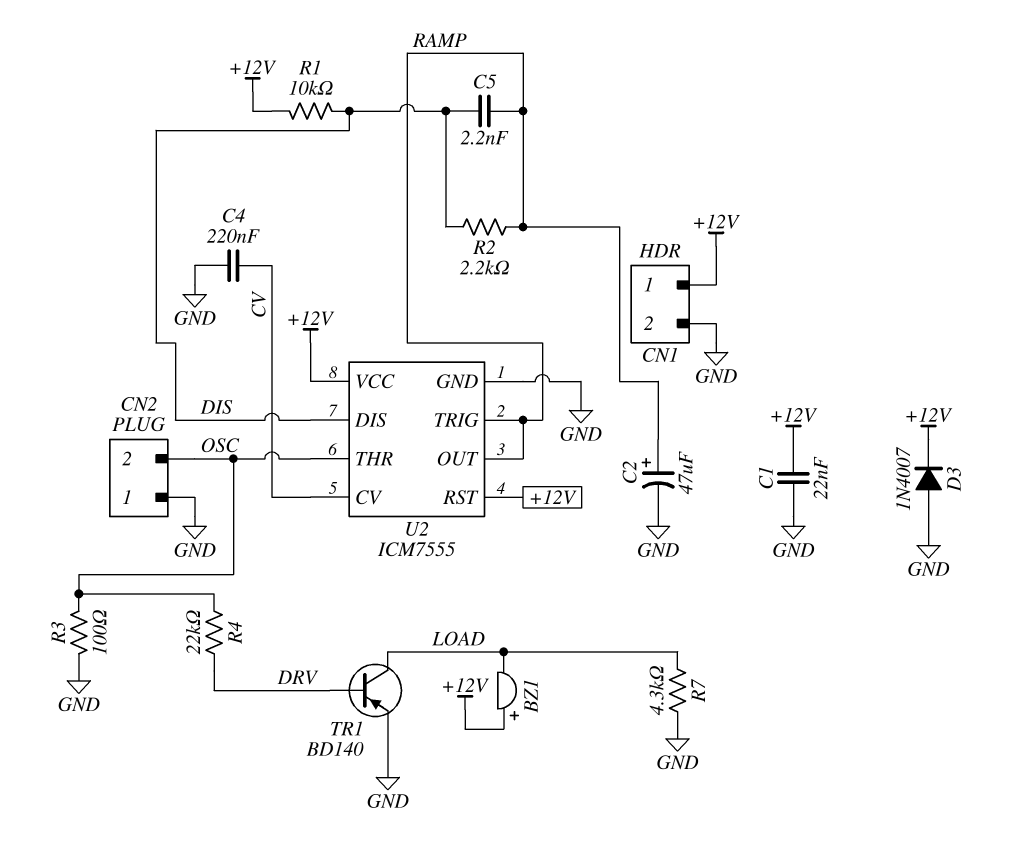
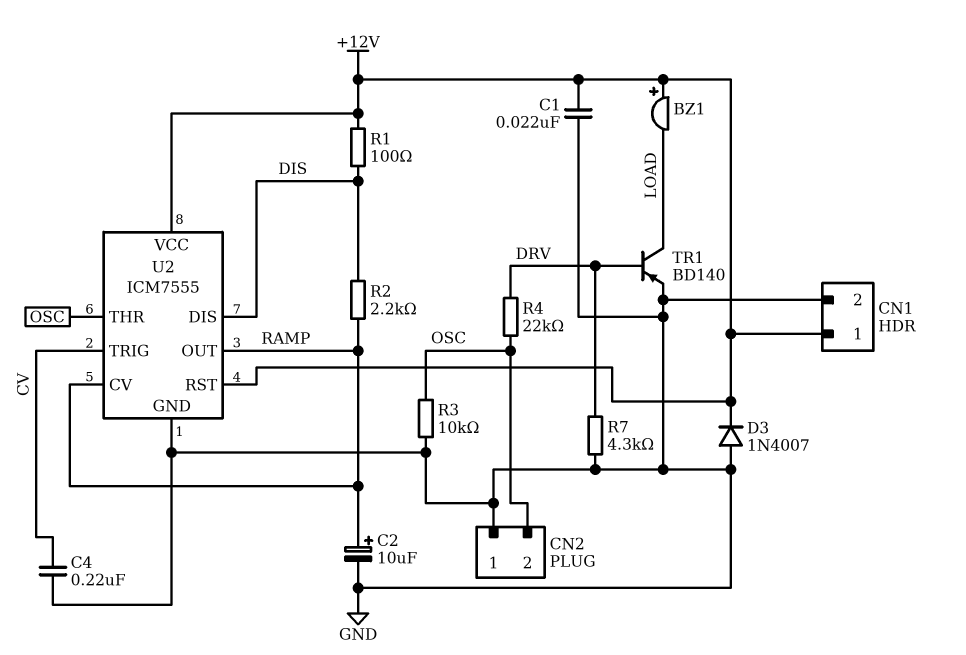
C2: 47uF (plus RAMP, minus GND) -> 10uF (plus RAMP, minus GND)
C5: 2.2nF (DIS, RAMP) -> none
R1: 10k (+12V, DIS) -> 100 (+12V, DIS)
R3: 100 (GND, OSC) -> 10k (GND, OSC)
R7: 4.3k (GND, LOAD) -> 4.3k (DRV, GND)
U2 pin CV: CV -> RAMP
U2 pin TRIG: RAMP -> CV

